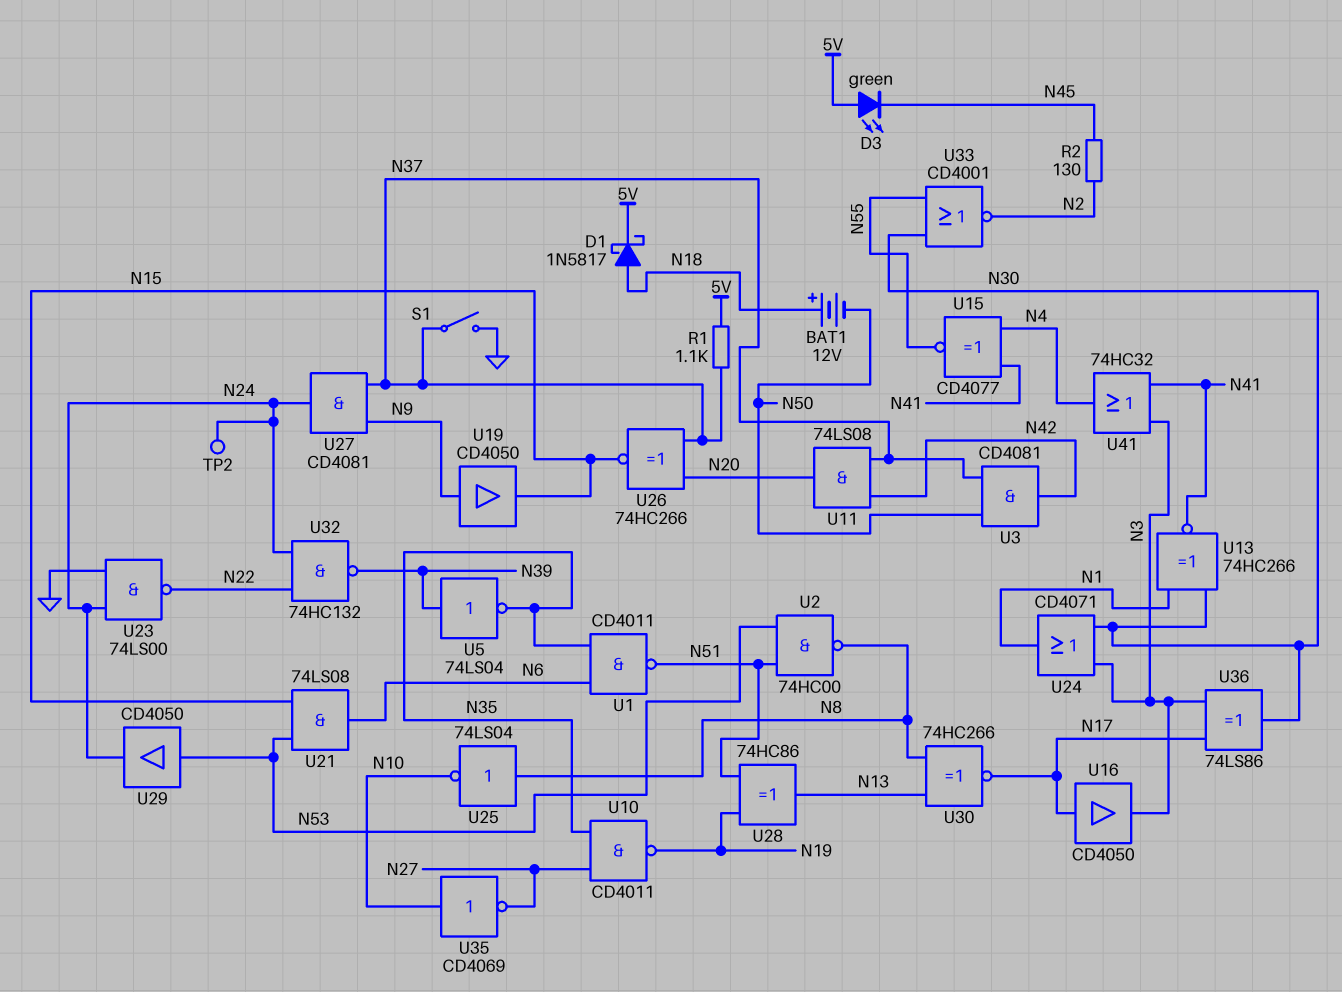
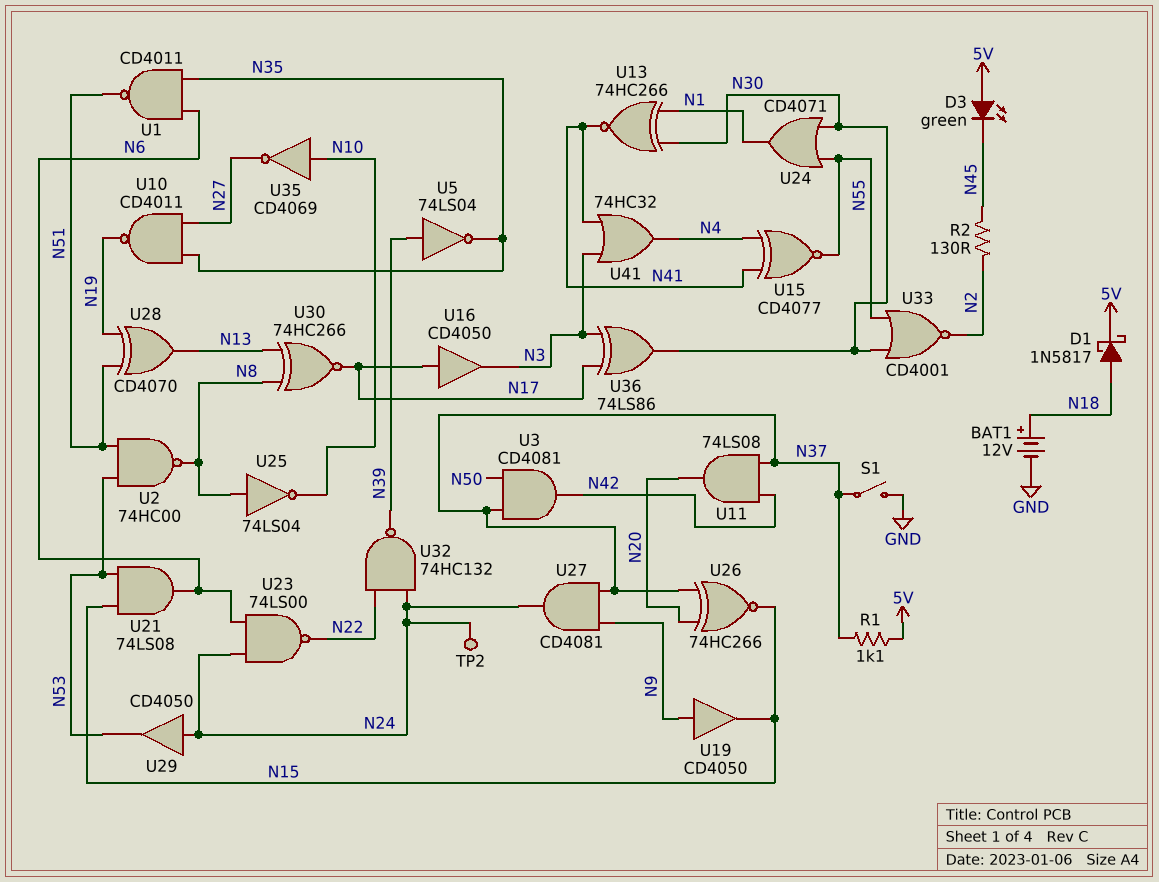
BAT1: 12V (plus N18, minus N50) -> 12V (plus N18, minus GND)
U23: NAND 74LS00 (in GND, in N24, out N22) -> NAND 74LS00 (in N6, in N24, out N22)
U24: OR CD4071 (in N3, in N30, out N1) -> OR CD4071 (in N30, in N55, out N1)
U28: XOR 74HC86 (in N19, in N51, out N13) -> XOR CD4070 (in N19, in N51, out N13)
U29: buffer CD4050 (in N53, out N24) -> buffer CD4050 (in N24, out N53)

